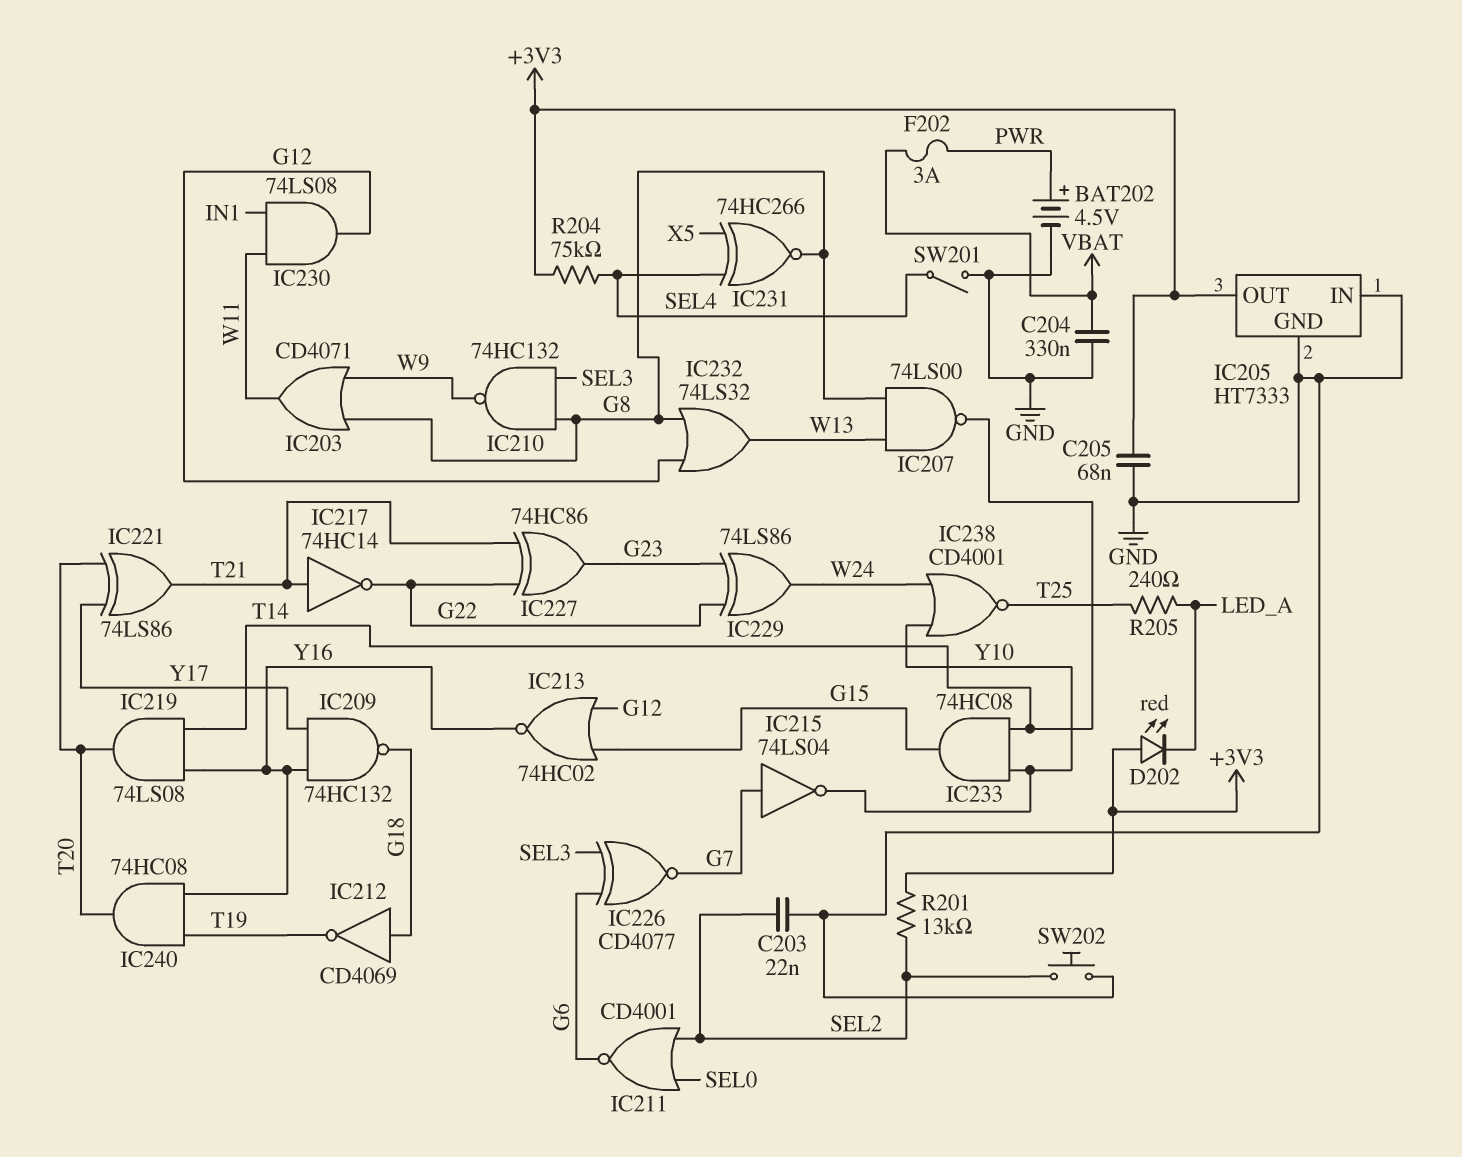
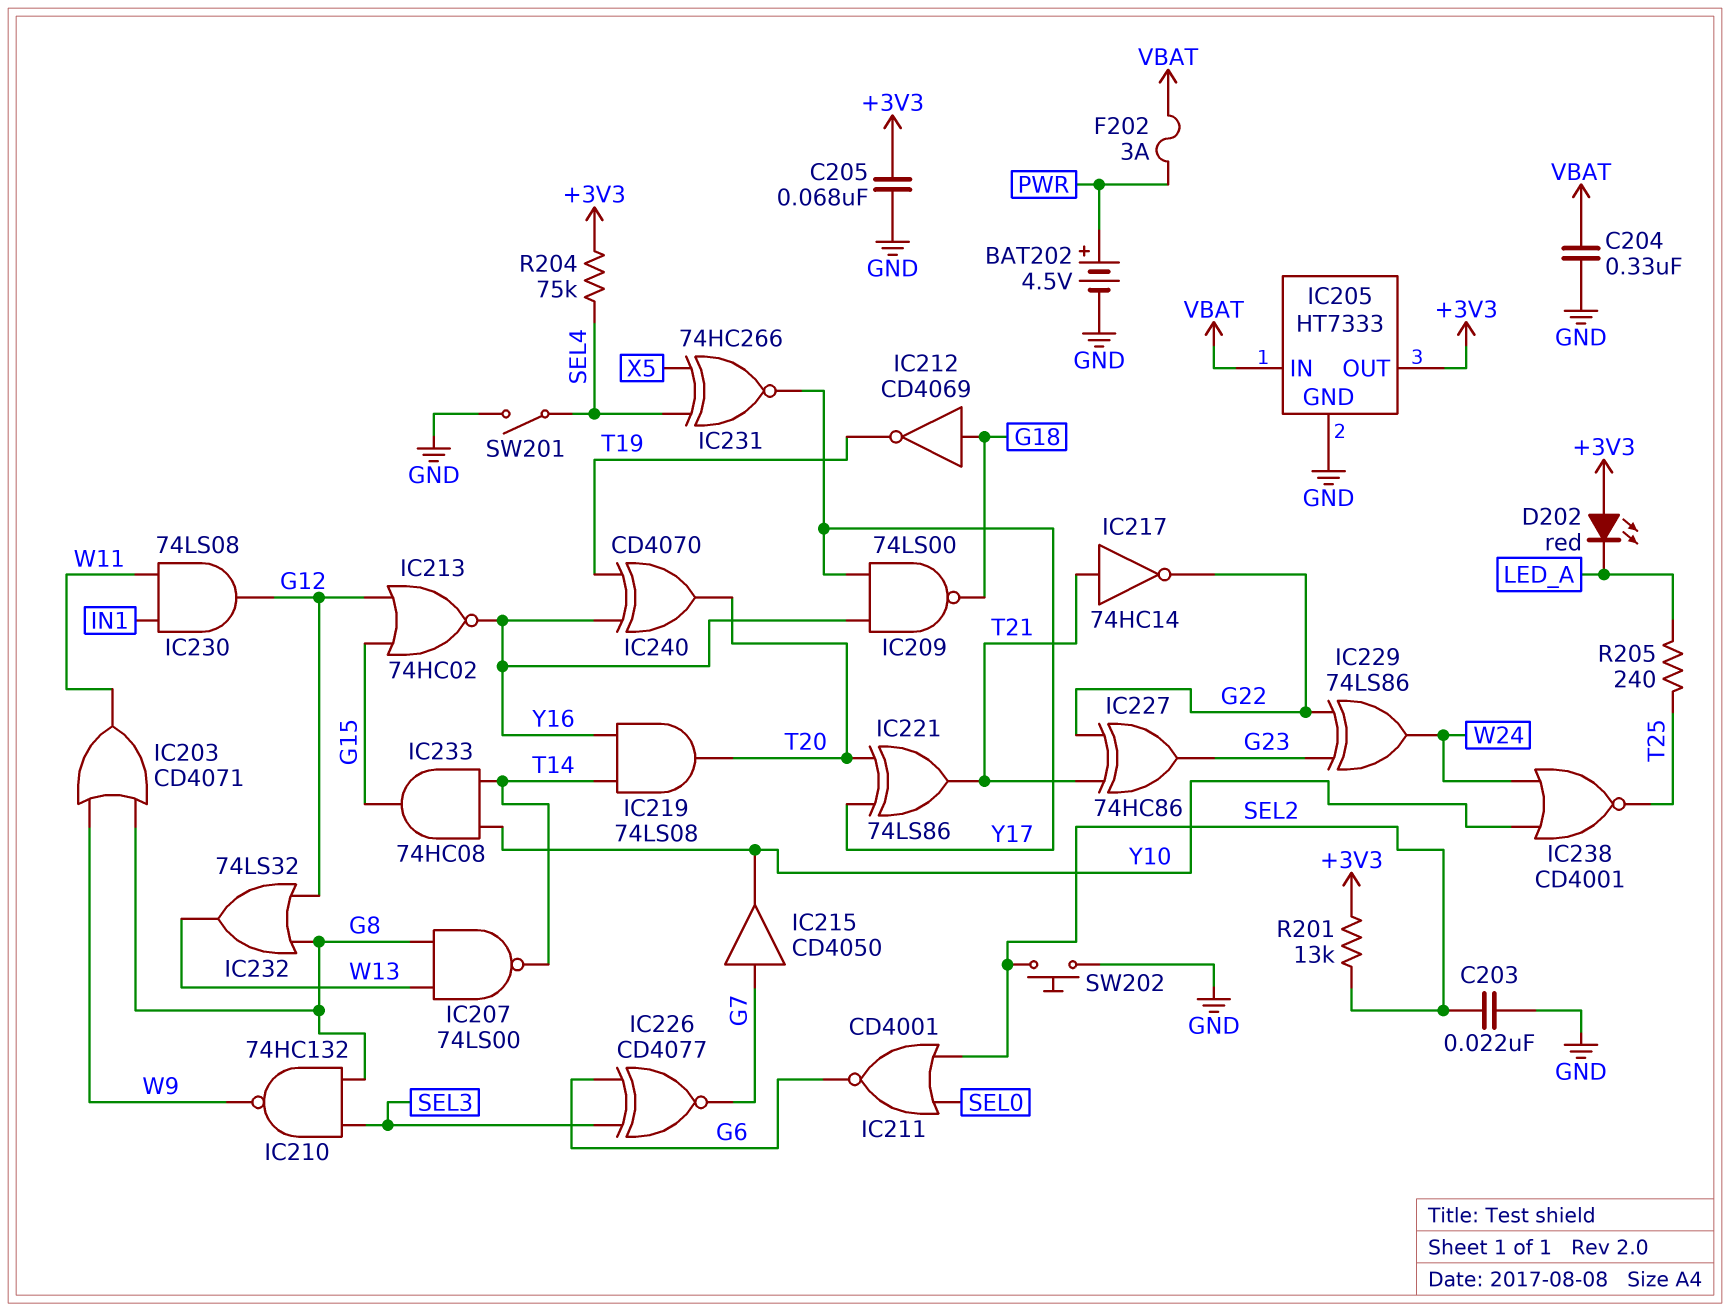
IC205 pin IN: GND -> VBAT
IC209: NAND 74HC132 (in Y16, in Y17, out G18) -> NAND 74LS00 (in Y16, in Y17, out G18)
IC215: NOT 74LS04 (in G7, out Y10) -> buffer CD4050 (in G7, out Y10)
IC231: XNOR 74HC266 (in SEL4, in X5, out G8) -> XNOR 74HC266 (in SEL4, in X5, out Y17)
IC240: AND 74HC08 (in T19, in Y16, out T20) -> XOR CD4070 (in T19, in Y16, out T20)

